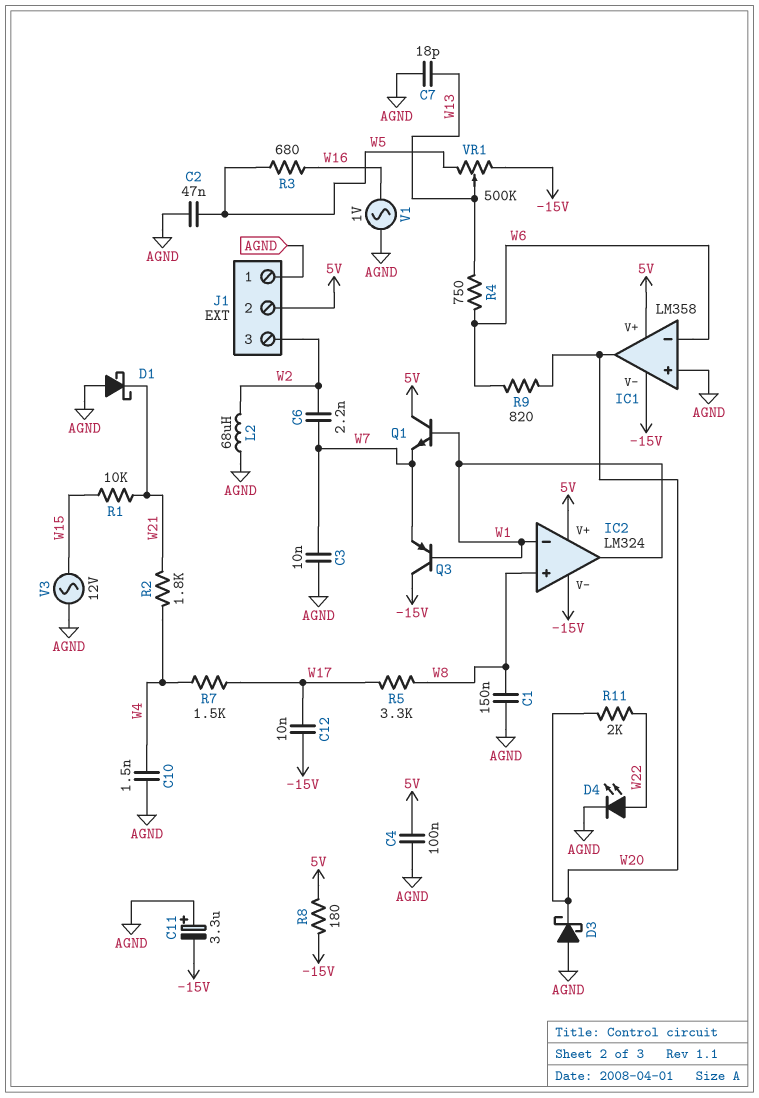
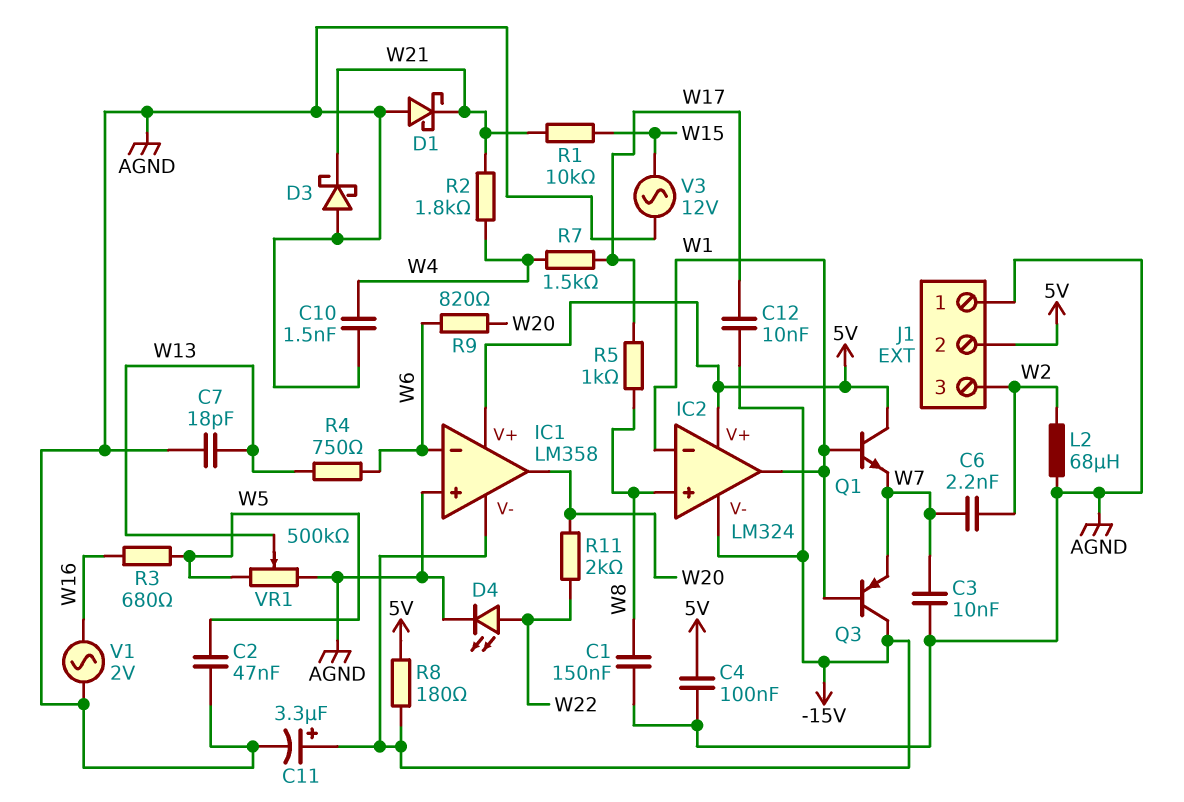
C11: 3.3uF (plus AGND, minus -15V) -> 3.3uF (plus -15V, minus AGND)
D3: schottky (A AGND, K W20) -> schottky (A AGND, K W21)
R5: 3.3k (W8, W17) -> 1k (W8, W17)
V1: AC 1V (AGND, W16) -> AC 2V (AGND, W16)
VR1: 500k (-15V, W5, wiper W13) -> 500k (AGND, W5, wiper W13)

